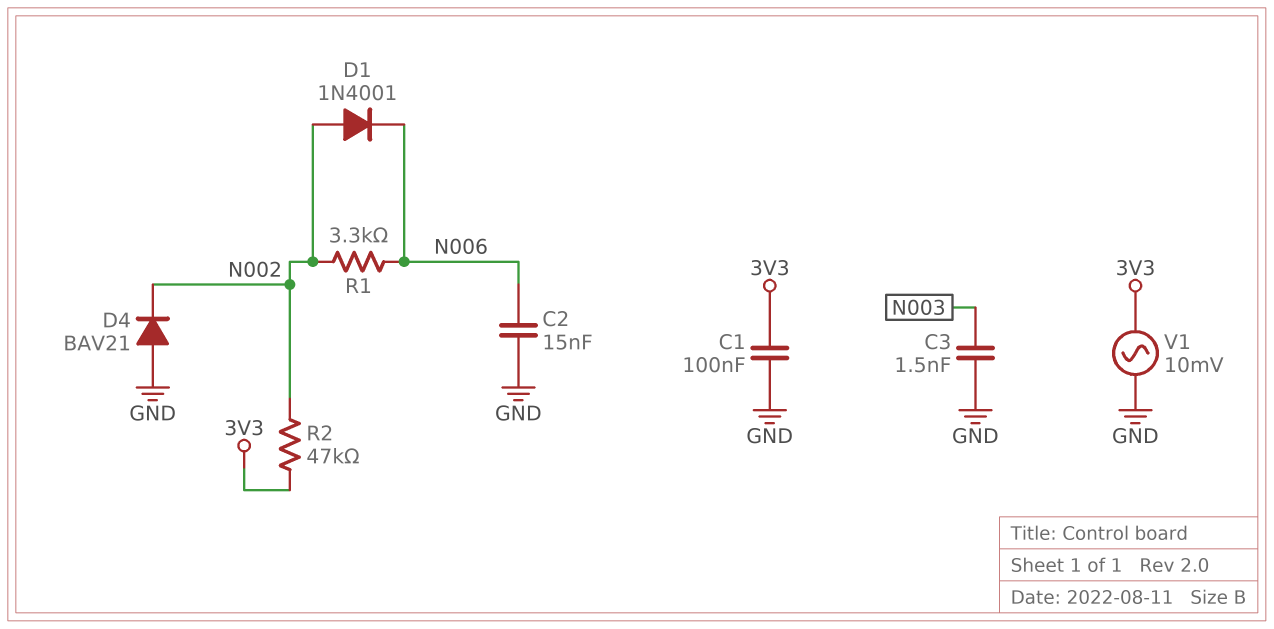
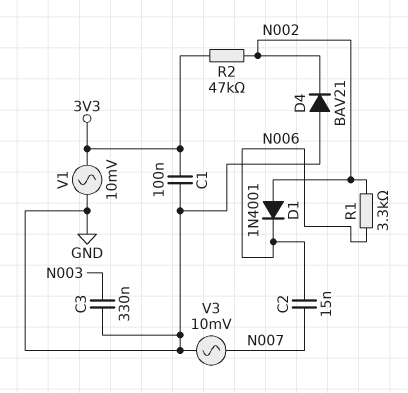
C2: 15nF (GND, N006) -> 15nF (N006, N007)
C3: 1.5nF (GND, N003) -> 330nF (GND, N003)
V3: none -> AC 10mV (GND, N007)

